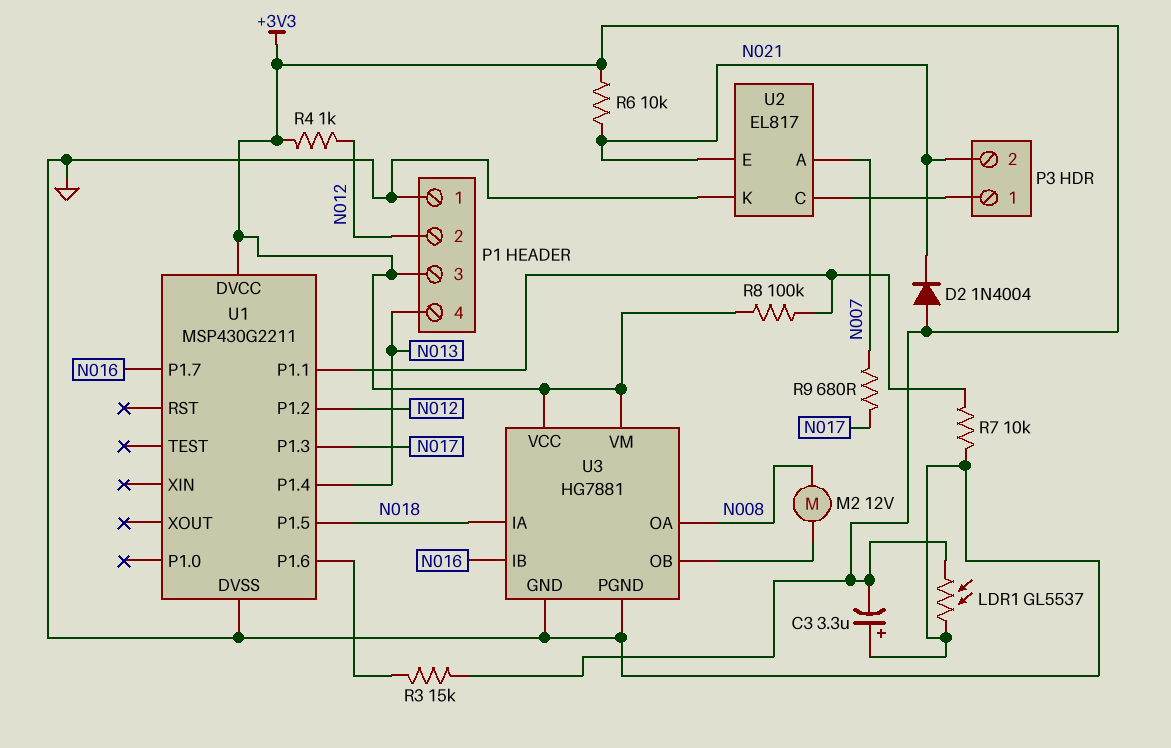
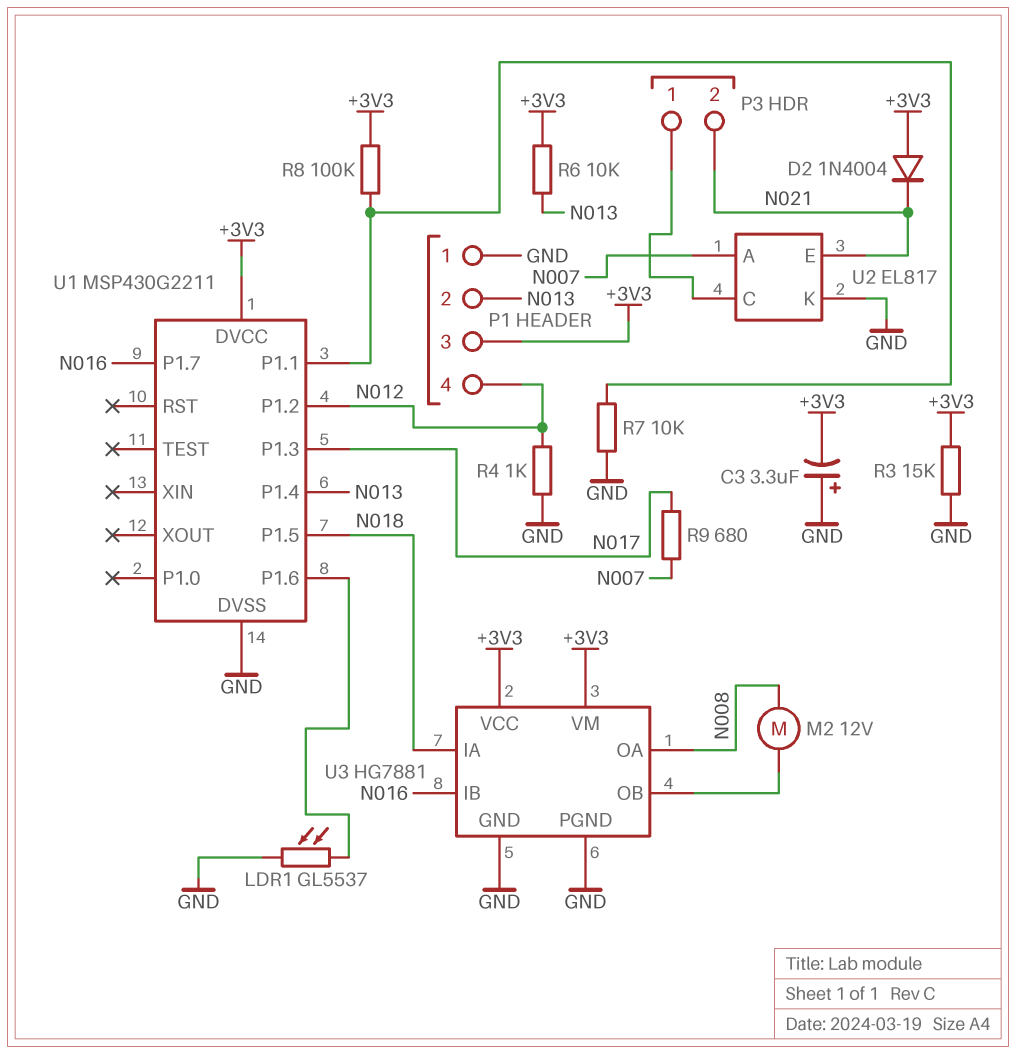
LDR1: GL5537 (+3V3, GND) -> GL5537 (GND, U1/P1.6)
P1 pin 2: N012 -> N013
P1 pin 4: N013 -> N012
R3: 15k (+3V3, U1/P1.6) -> 15k (+3V3, GND)
R4: 1k (+3V3, N012) -> 1k (GND, N012)
R6: 10k (+3V3, N021) -> 10k (+3V3, N013)

